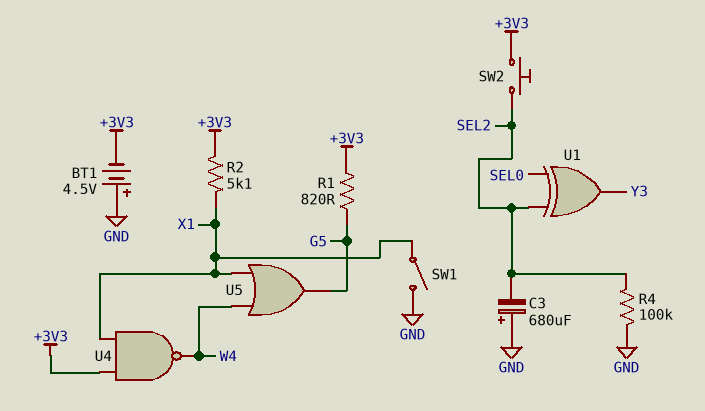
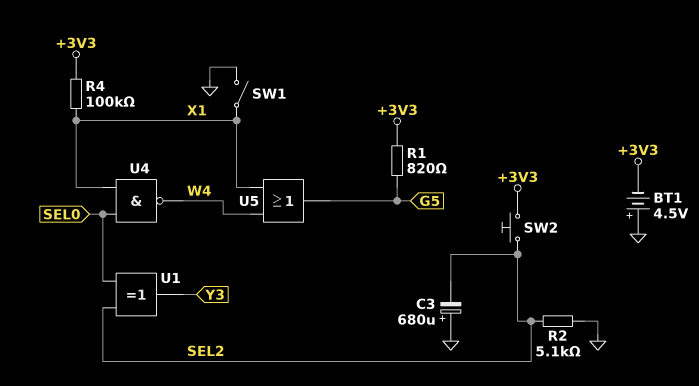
R2: 5.1k (+3V3, X1) -> 5.1k (GND, SEL2)
R4: 100k (GND, SEL2) -> 100k (+3V3, X1)
U4: NAND (in +3V3, in X1, out W4) -> NAND (in SEL0, in X1, out W4)

